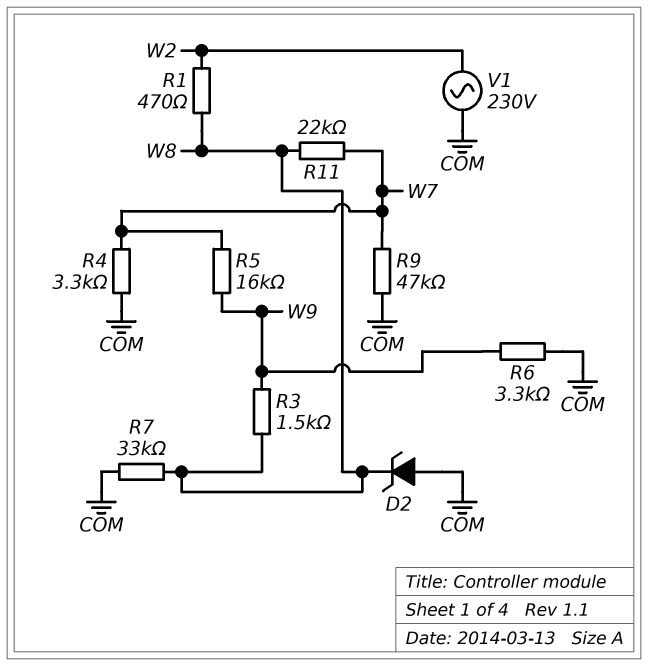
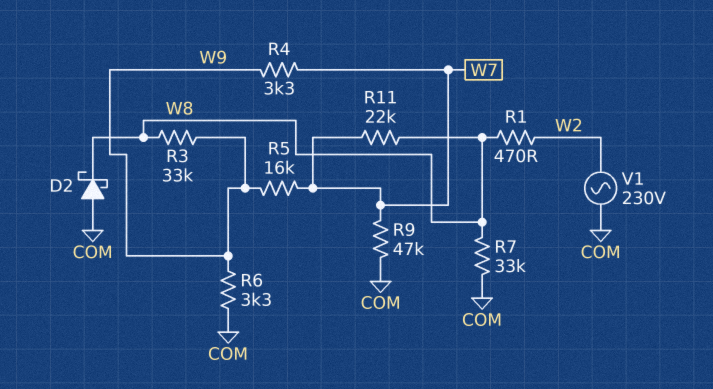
D2: zener (A COM, K W8) -> schottky (A COM, K W8)
R3: 1.5k (W8, W9) -> 33k (W8, W9)
R4: 3.3k (COM, W7) -> 3.3k (W7, W9)

